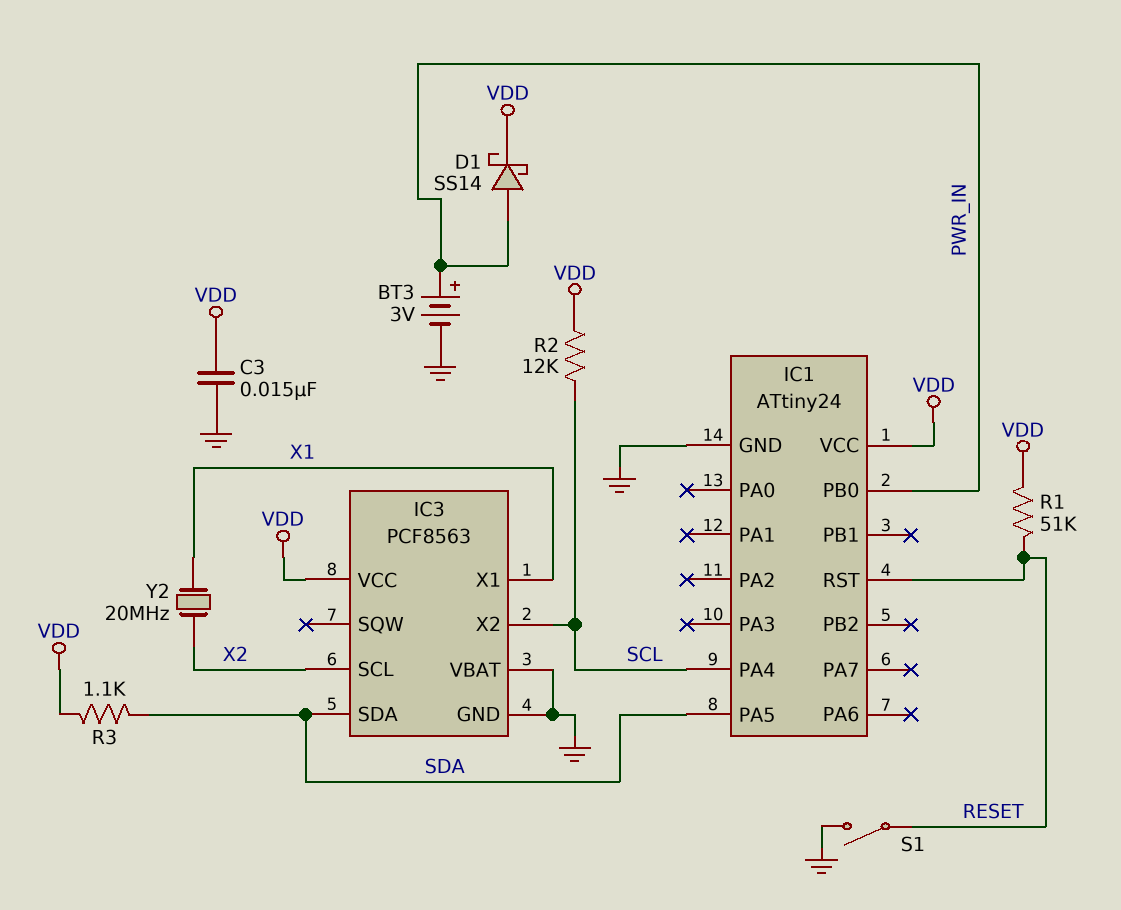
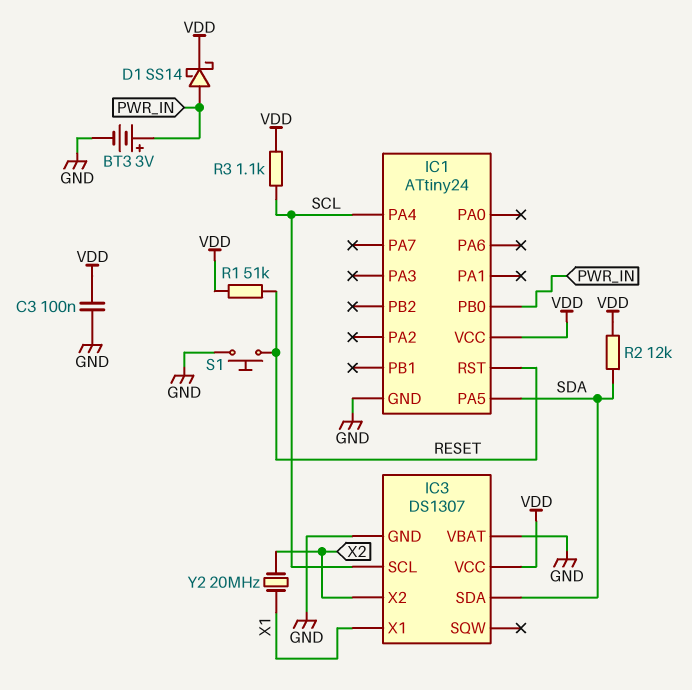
C3: 15nF (GND, VDD) -> 100nF (GND, VDD)
IC3: PCF8563 -> DS1307
IC3 pin SCL: X2 -> SCL
IC3 pin X2: SCL -> X2
R2: 12k (SCL, VDD) -> 12k (SDA, VDD)
R3: 1.1k (SDA, VDD) -> 1.1k (SCL, VDD)
S1: switch (GND, RESET) -> button (GND, RESET)

